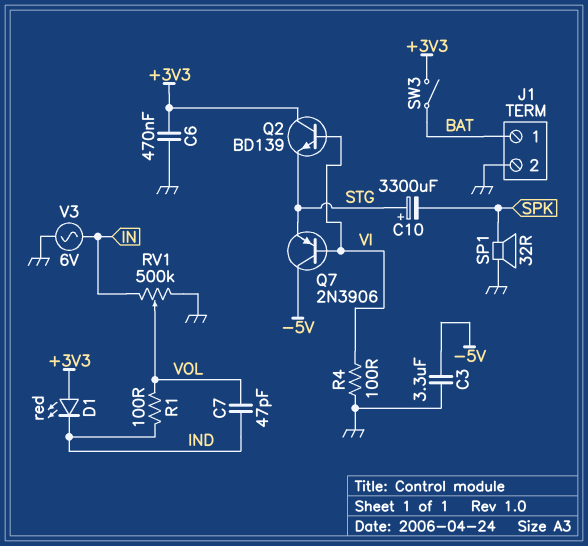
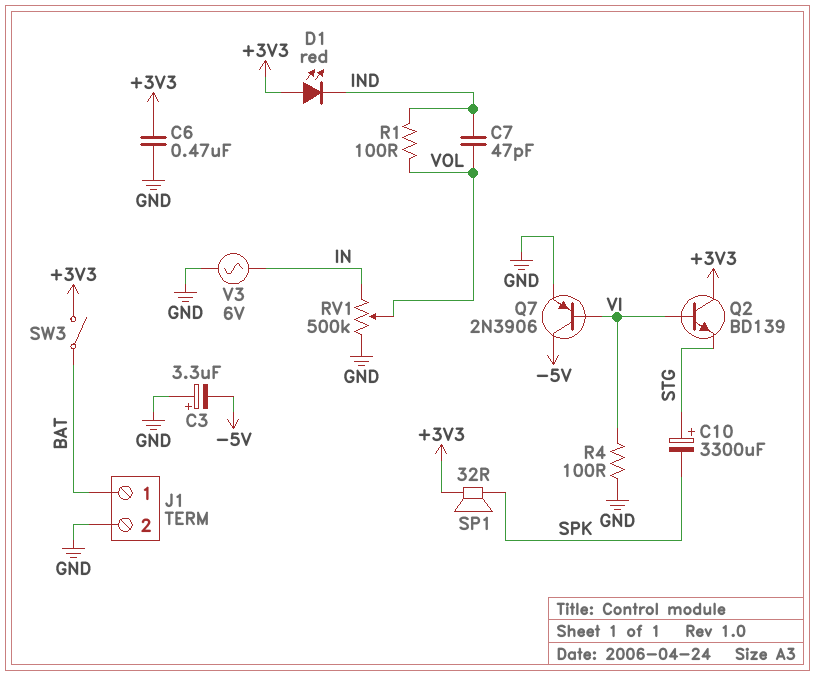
C3: 3.3uF (-5V, GND) -> 3.3uF (plus GND, minus -5V)
Q7: PNP 2N3906 (B VI, C -5V, E STG) -> PNP 2N3906 (B VI, C -5V, E GND)
SP1: speaker 32R (GND, SPK) -> speaker 32R (+3V3, SPK)

